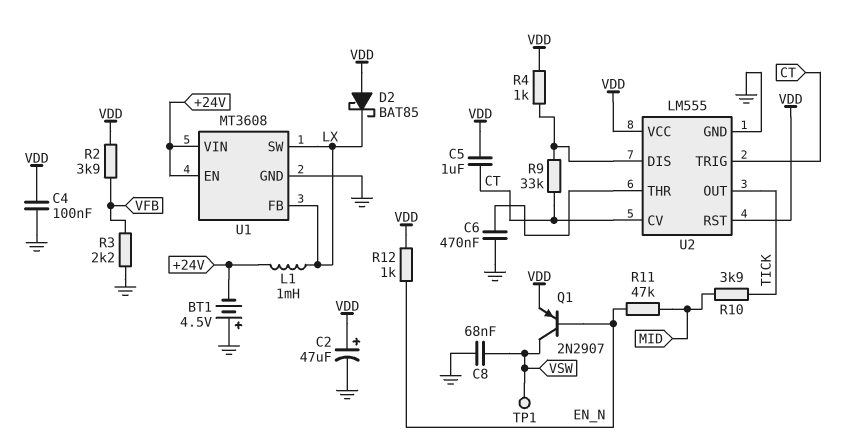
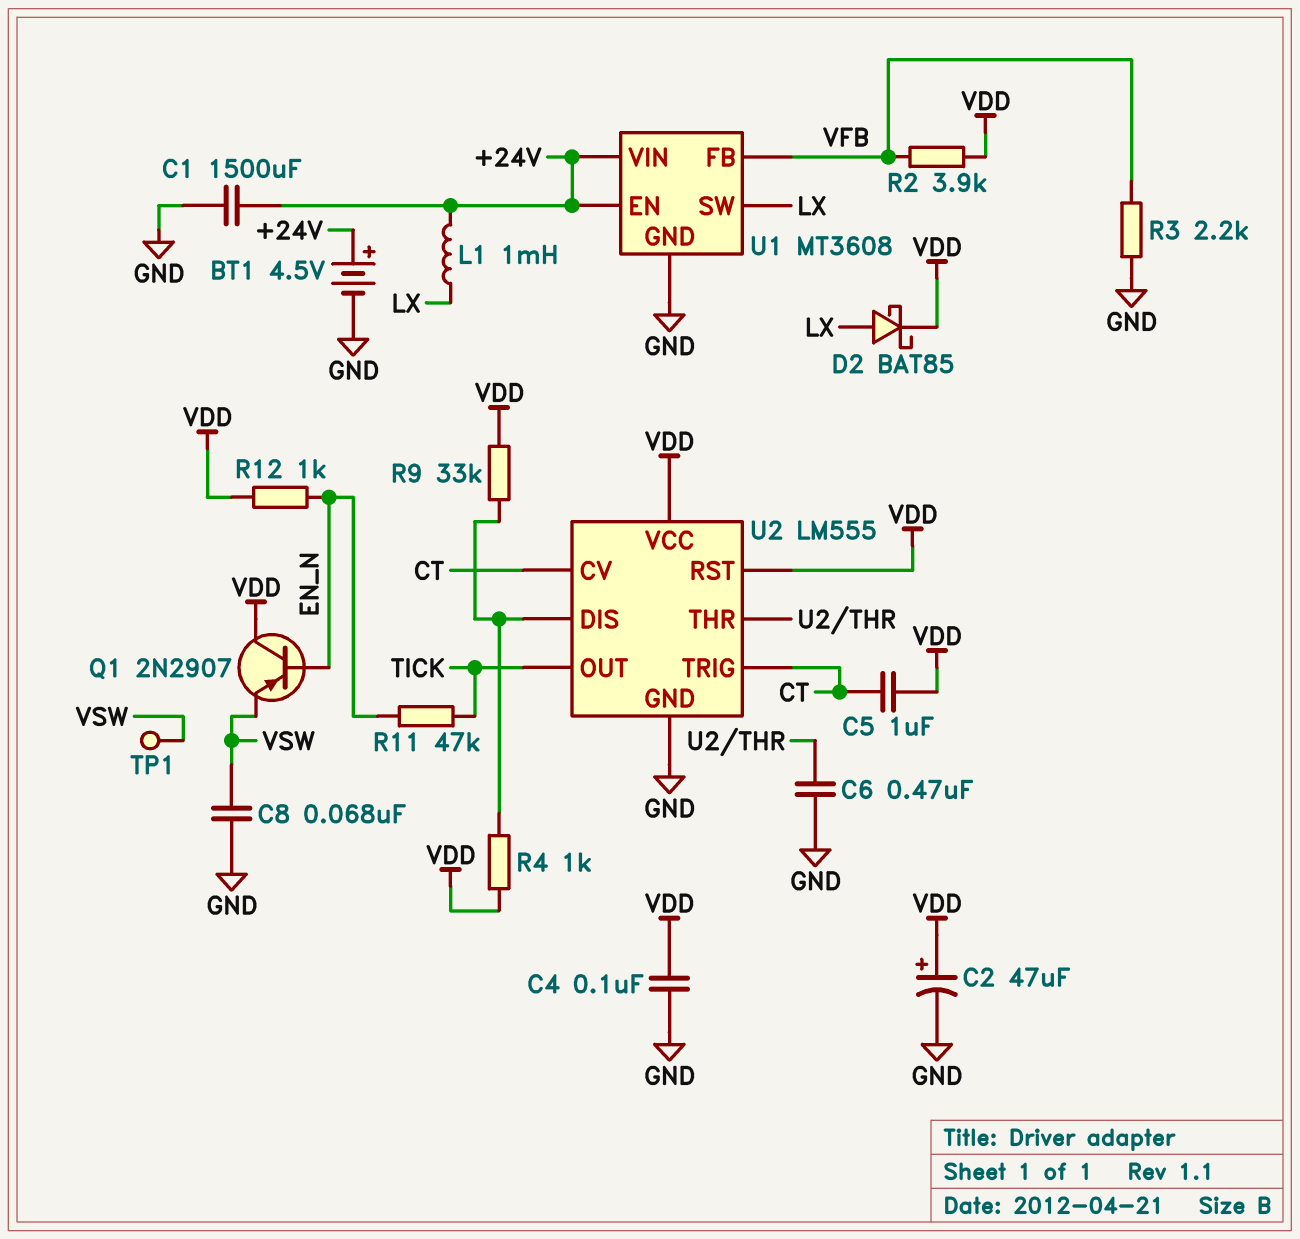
BT1: 4.5V (plus GND, minus +24V) -> 4.5V (plus +24V, minus GND)
C1: none -> 1500uF (+24V, GND)
D2: schottky BAT85 (A VDD, K LX) -> schottky BAT85 (A LX, K VDD)
Q1: PNP 2N2907 (B EN_N, C VSW, E VDD) -> PNP 2N2907 (B EN_N, C VDD, E VSW)
R9: 33k (CT, U2/DIS) -> 33k (U2/DIS, VDD)
R10: 3.9k (MID, TICK) -> none
R11: 47k (EN_N, MID) -> 47k (EN_N, TICK)
U1 pin FB: LX -> VFB

